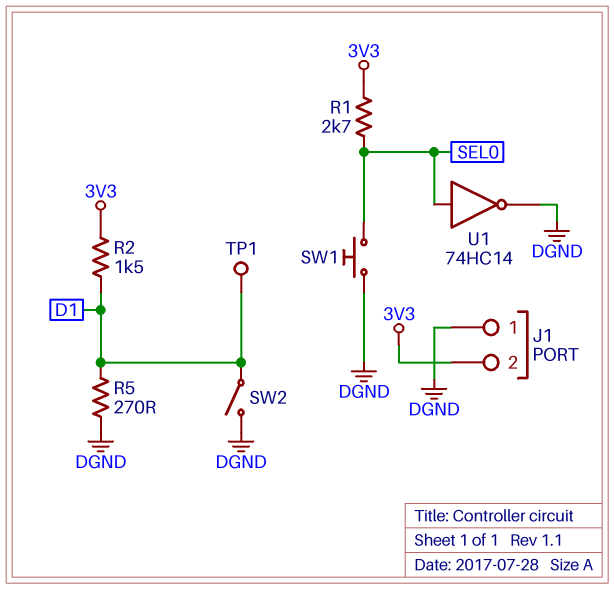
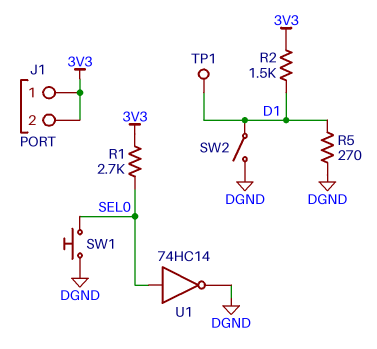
J1 pin 1: DGND -> 3V3

